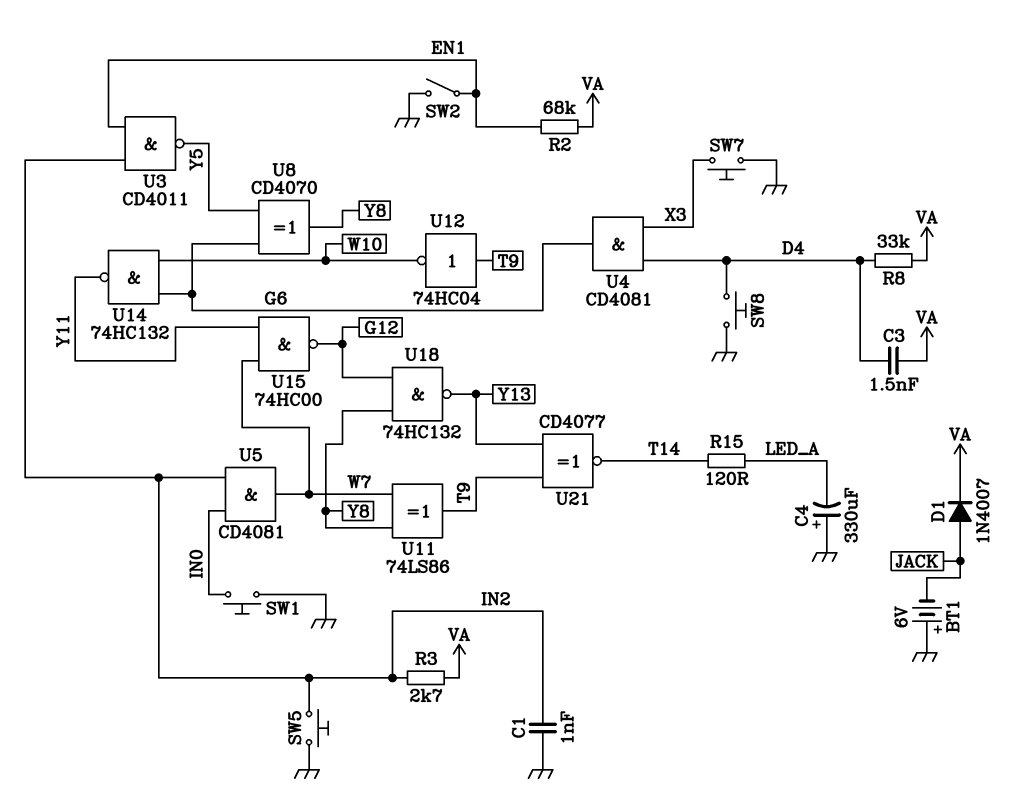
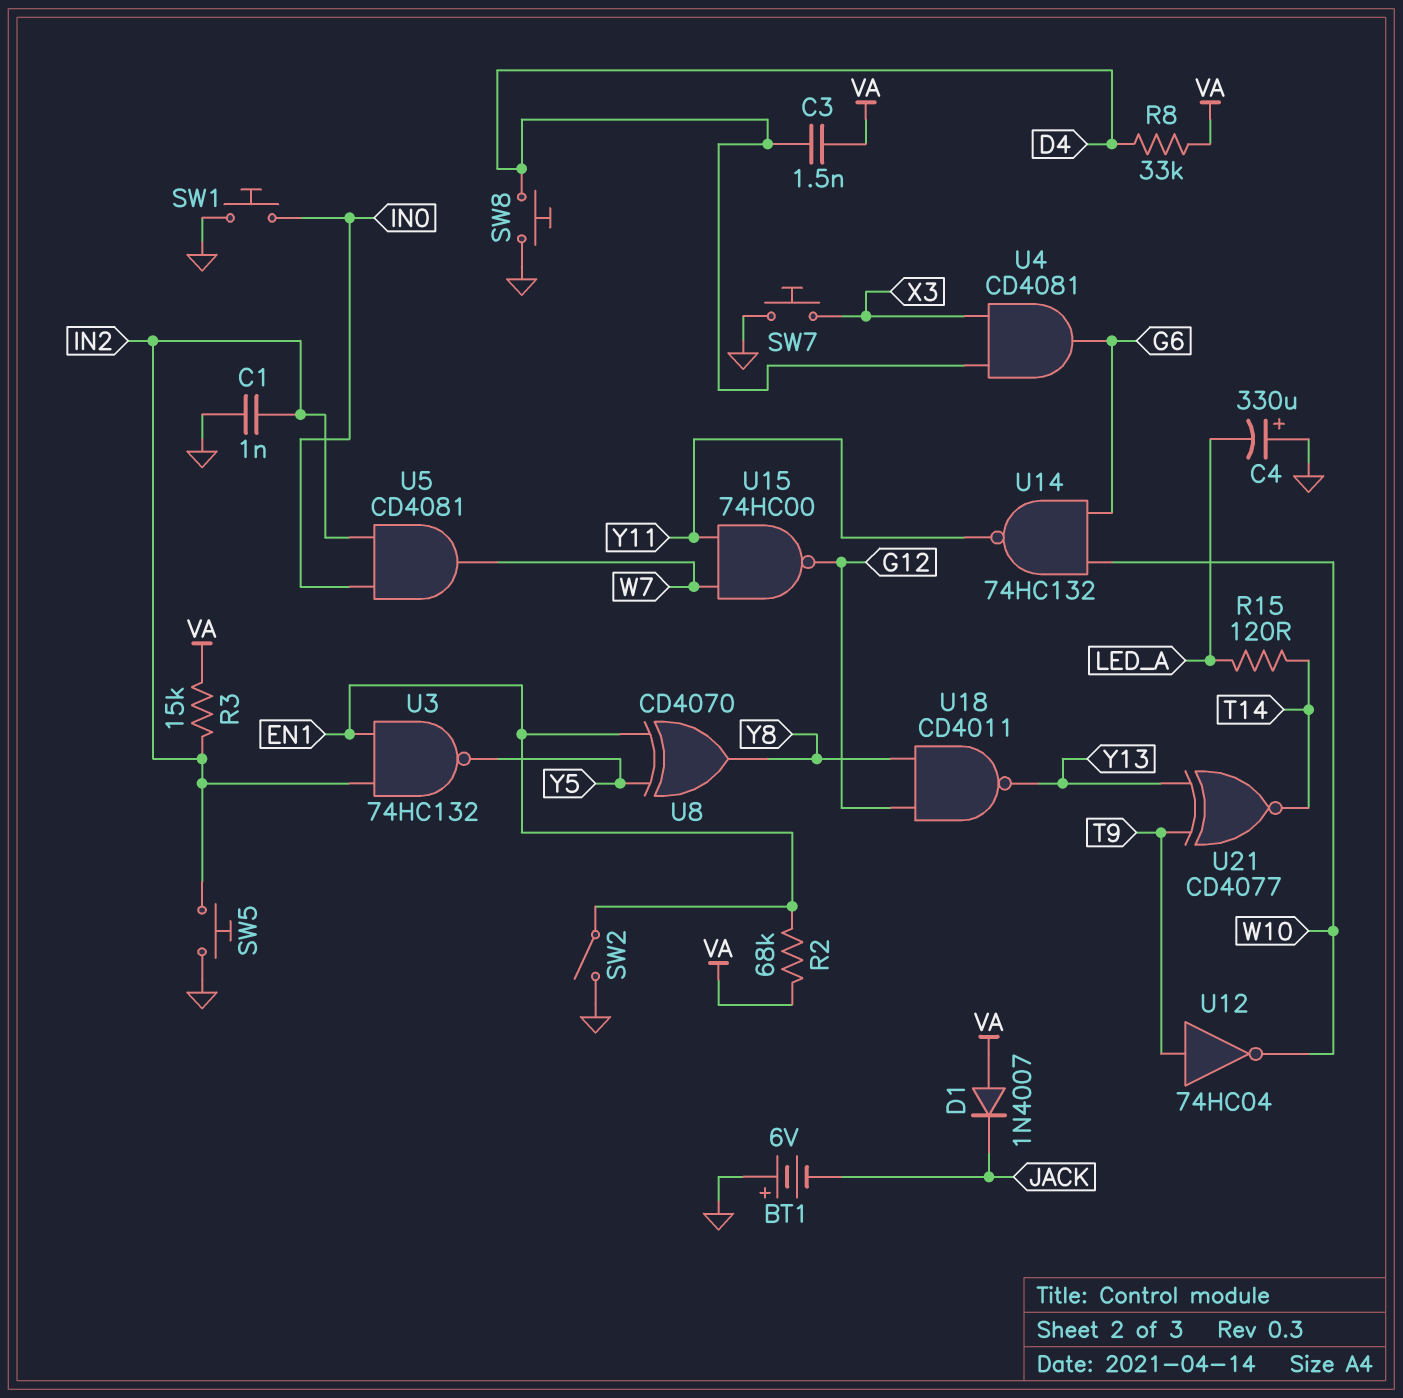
D1: diode 1N4007 (A JACK, K VA) -> diode 1N4007 (A VA, K JACK)
R3: 2.7k (IN2, VA) -> 15k (IN2, VA)
U3: NAND CD4011 (in EN1, in IN2, out Y5) -> NAND 74HC132 (in EN1, in IN2, out Y5)
U8: XOR CD4070 (in G6, in Y5, out Y8) -> XOR CD4070 (in EN1, in Y5, out Y8)
U11: XOR 74LS86 (in W7, in Y8, out T9) -> none
U18: NAND 74HC132 (in G12, in Y8, out Y13) -> NAND CD4011 (in G12, in Y8, out Y13)

